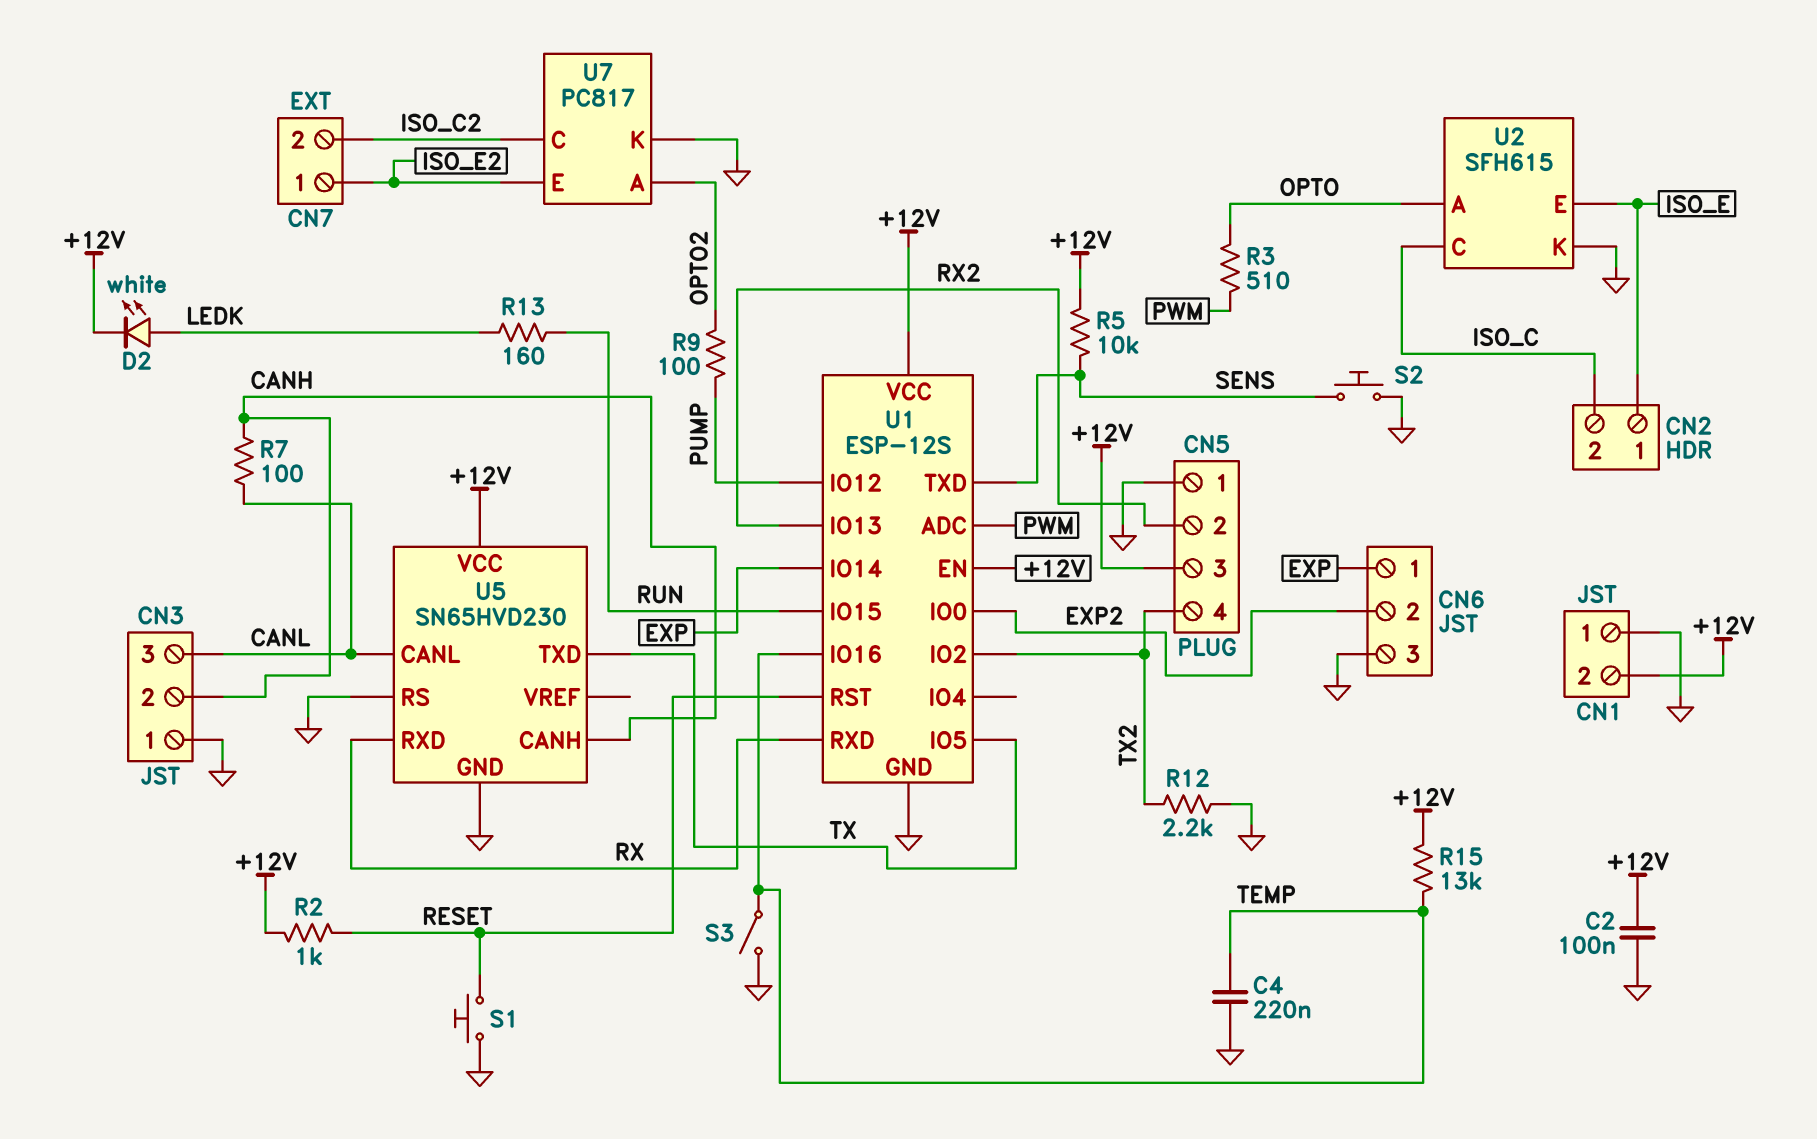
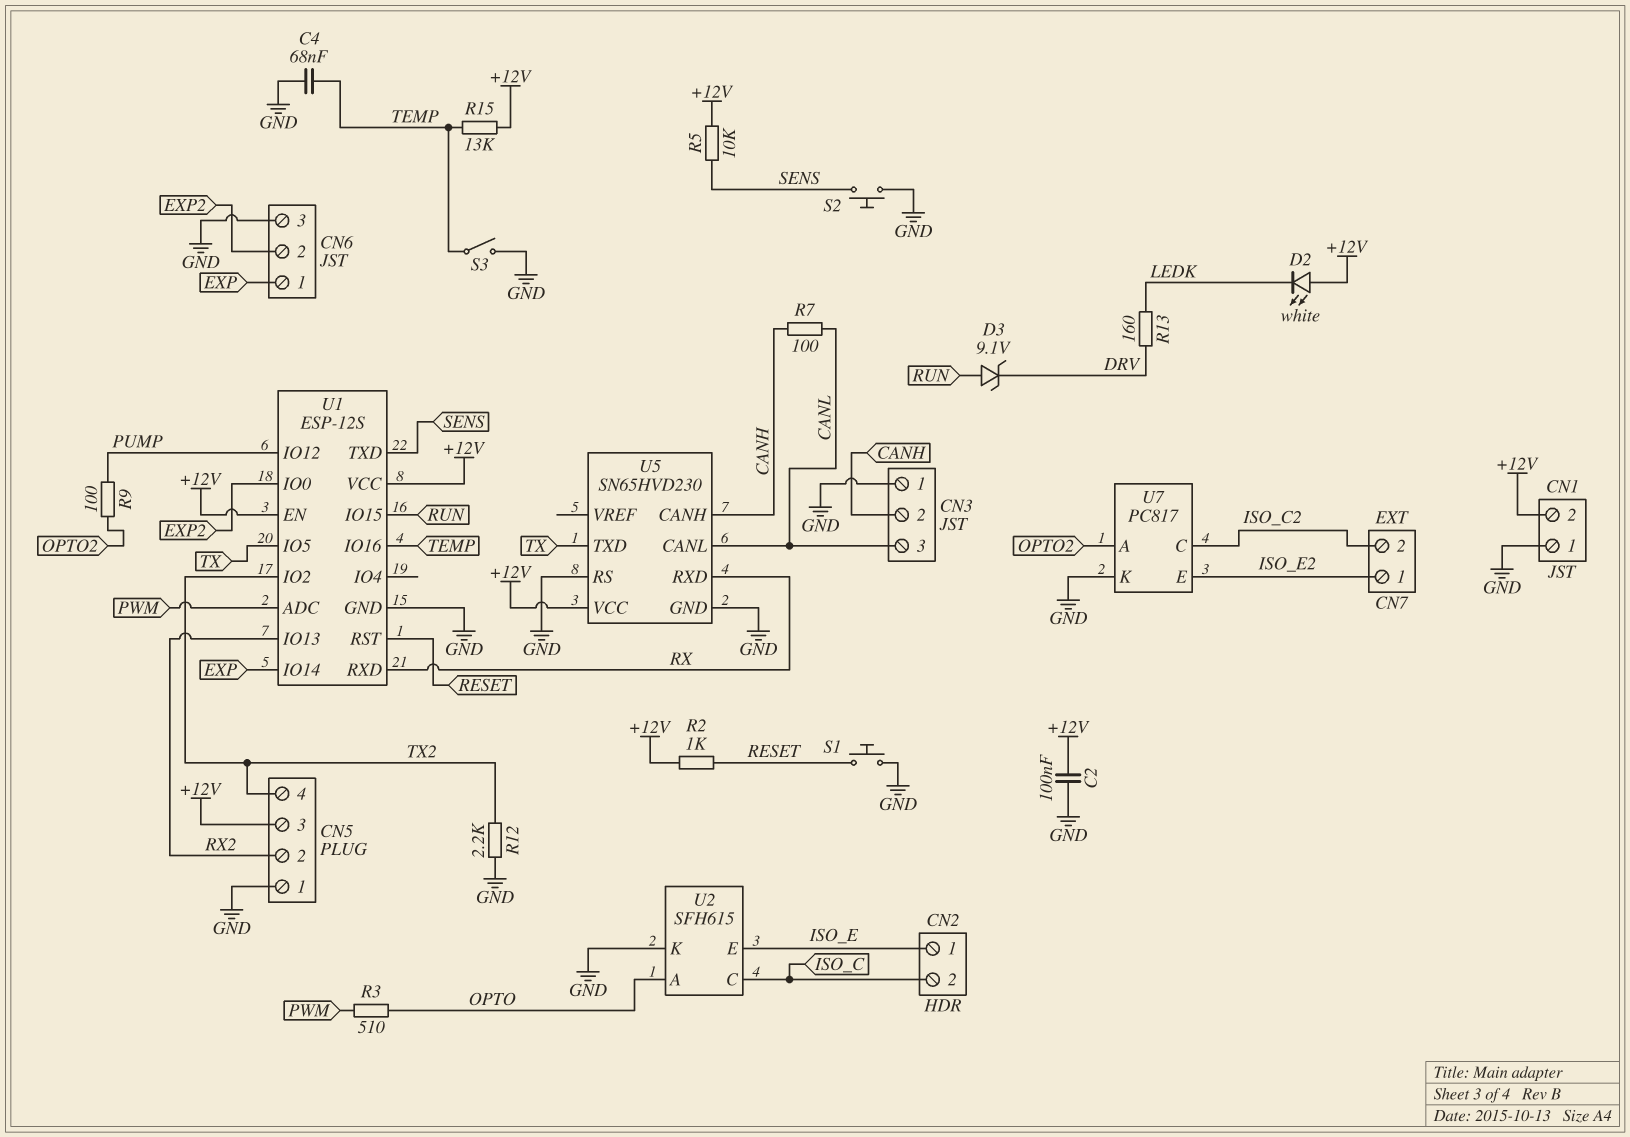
C4: 220nF (GND, TEMP) -> 68nF (GND, TEMP)
D2: LED white (A LEDK, K +12V) -> LED white (A +12V, K LEDK)
D3: none -> zener 9.1V (A RUN, K DRV)
R13: 160 (LEDK, RUN) -> 160 (DRV, LEDK)

